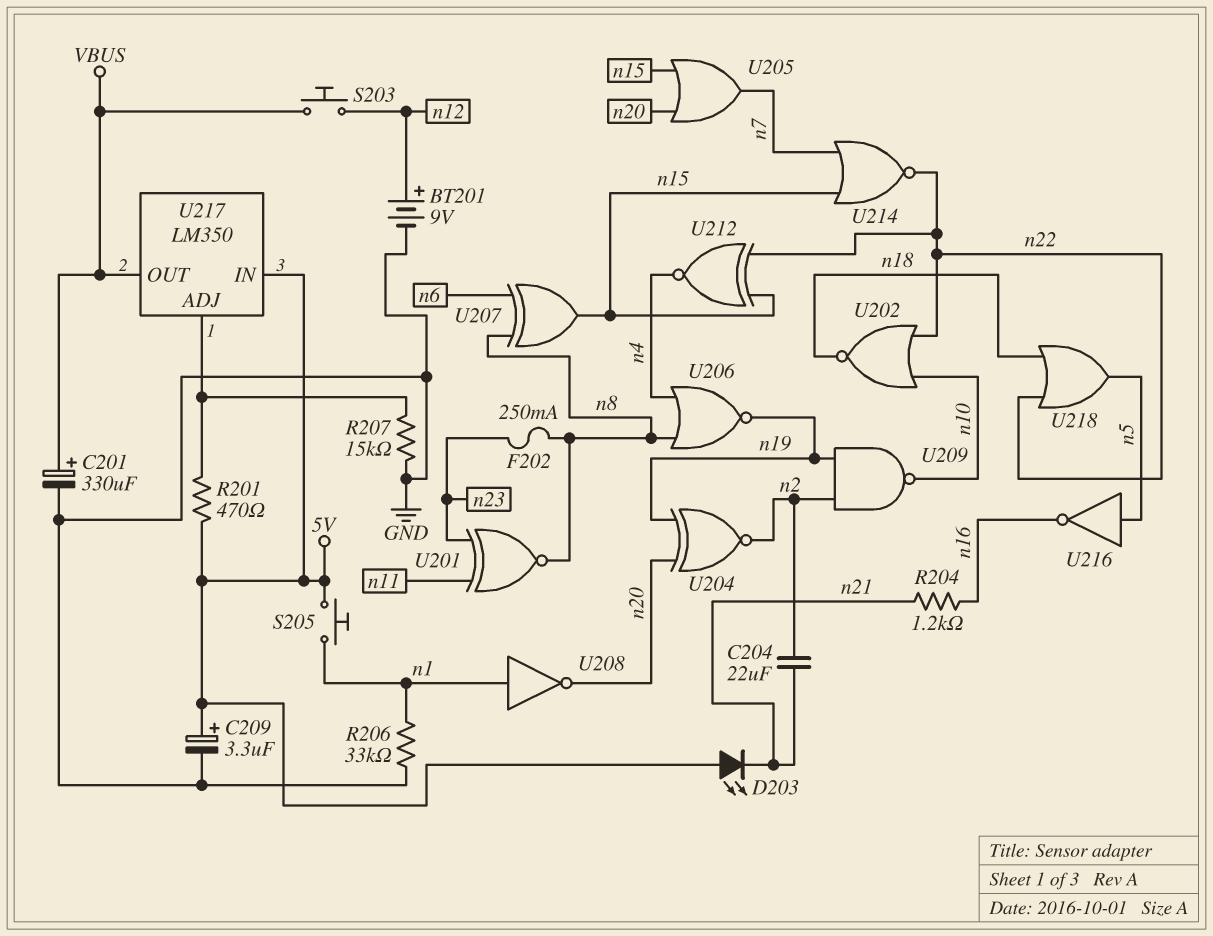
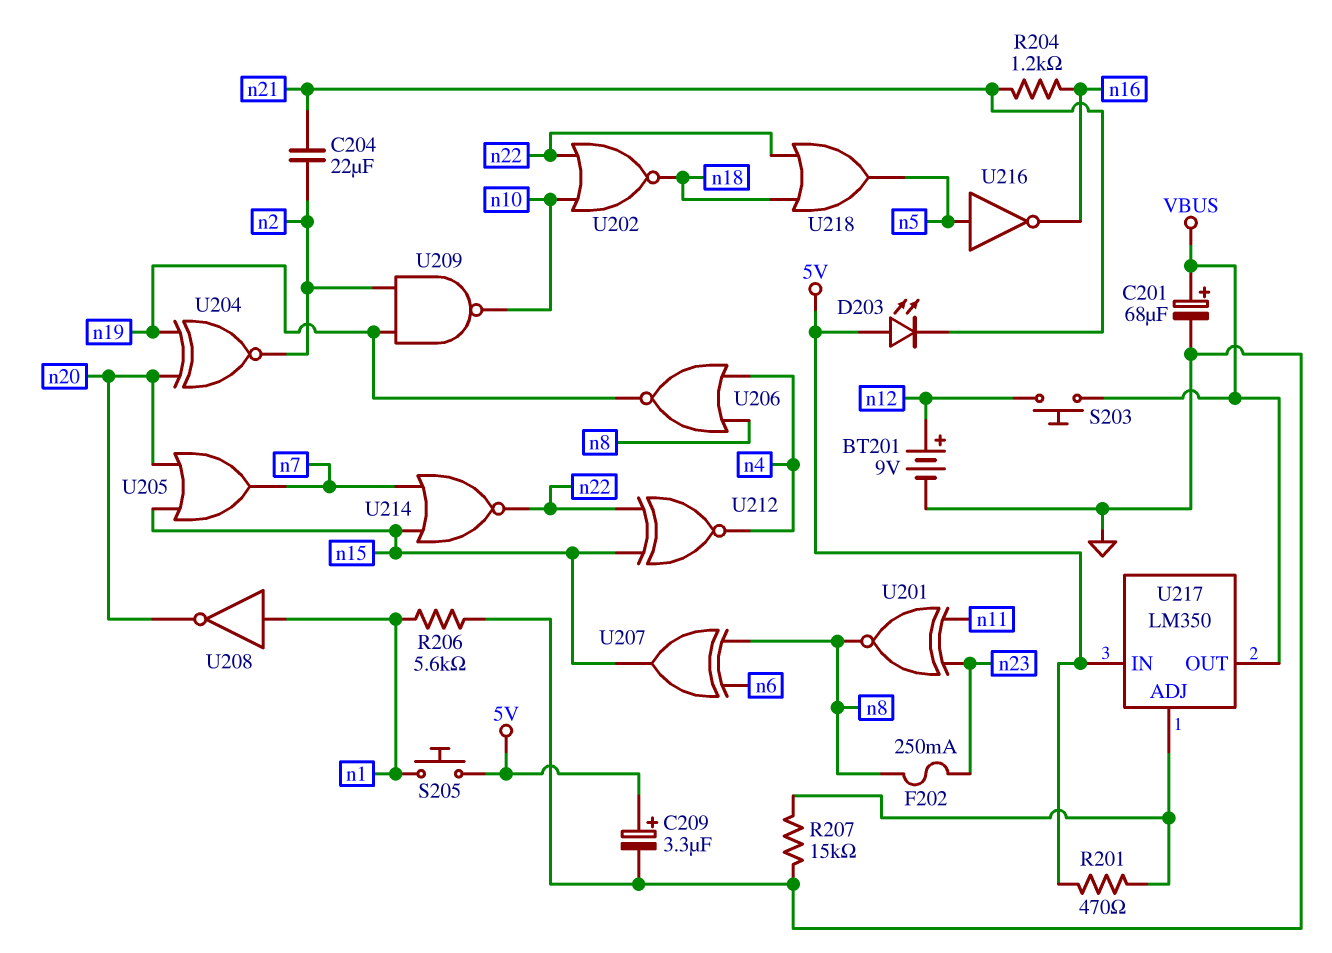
C201: 330uF (plus VBUS, minus GND) -> 68uF (plus VBUS, minus GND)
R206: 33k (GND, n1) -> 5.6k (GND, n1)

